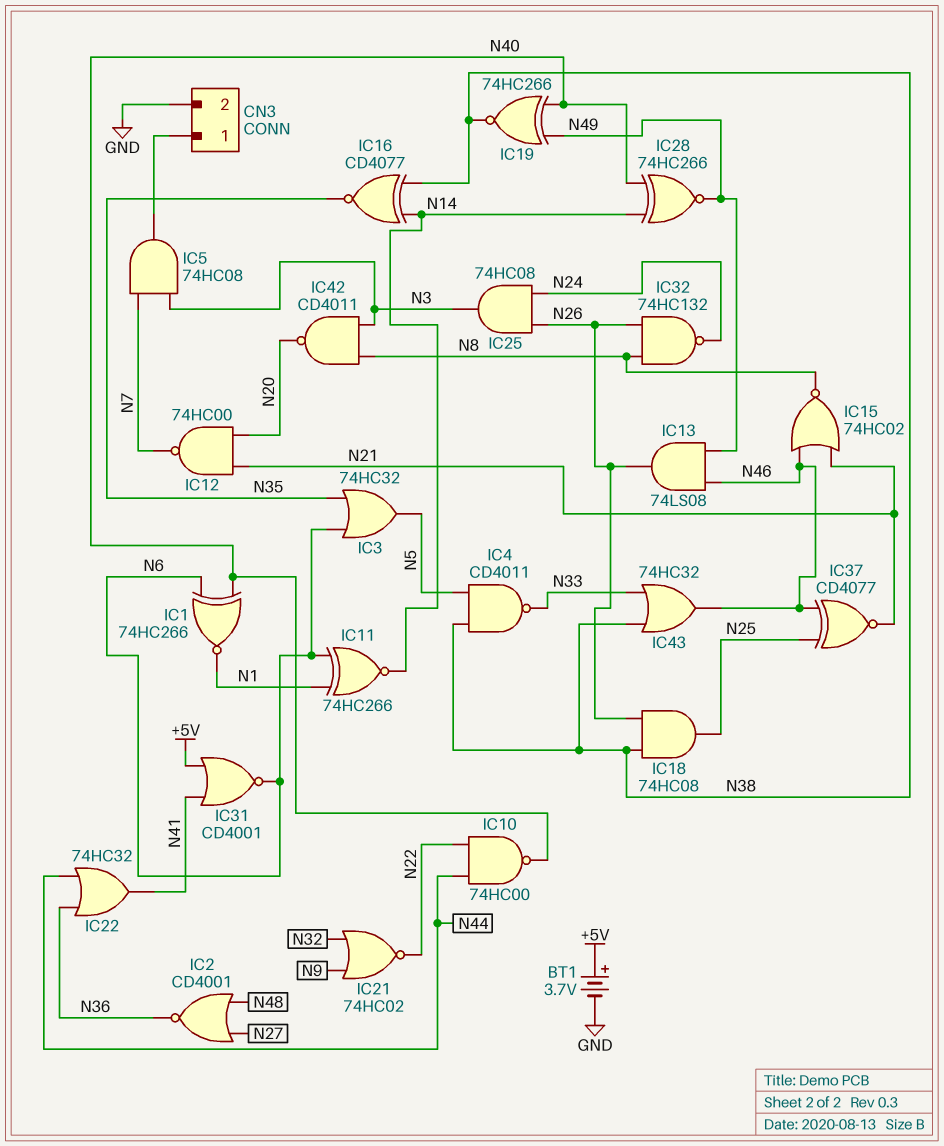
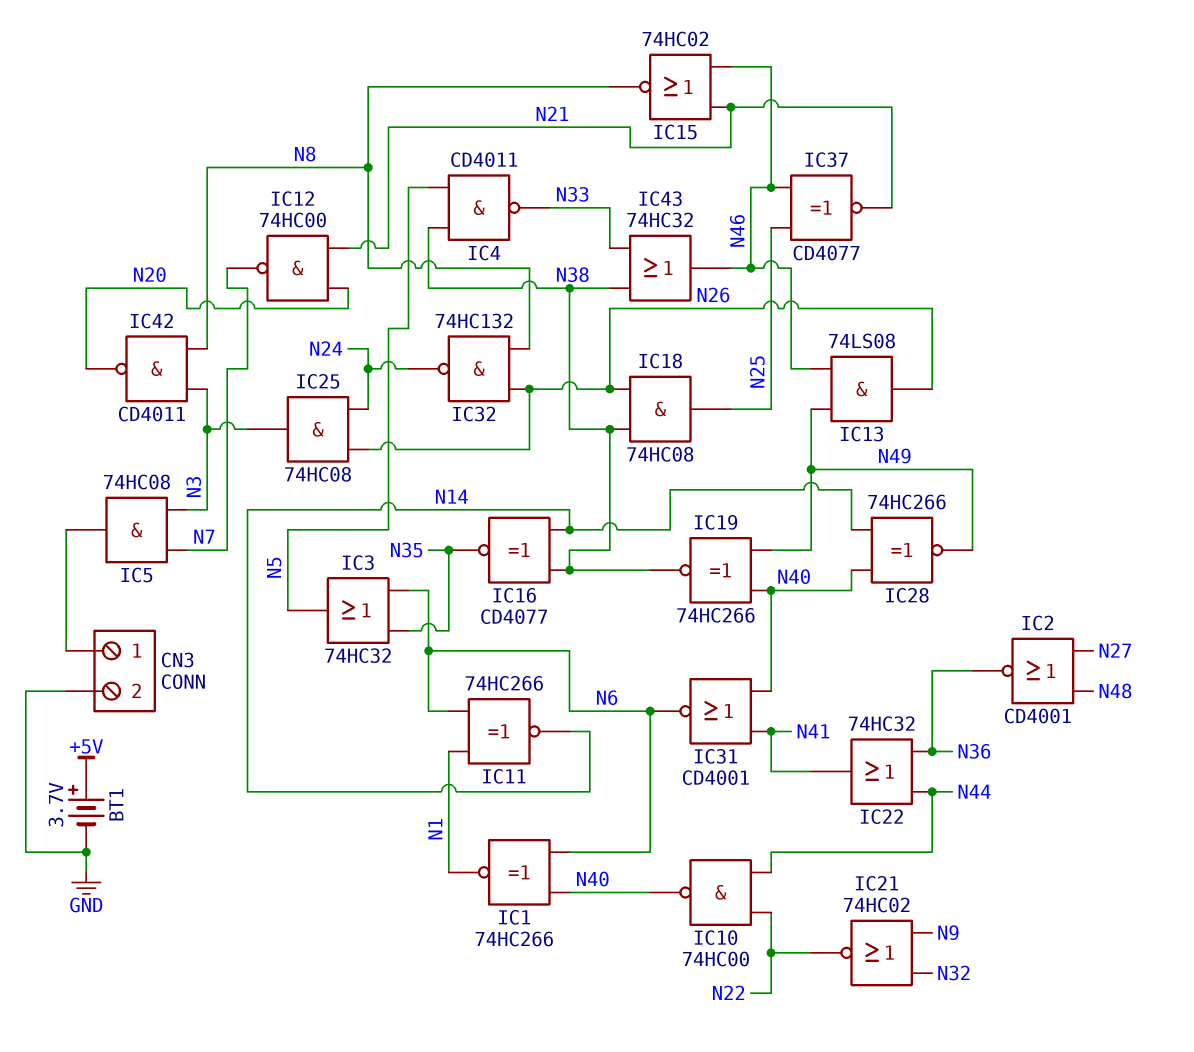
IC31: NOR CD4001 (in +5V, in N41, out N6) -> NOR CD4001 (in N40, in N41, out N6)

